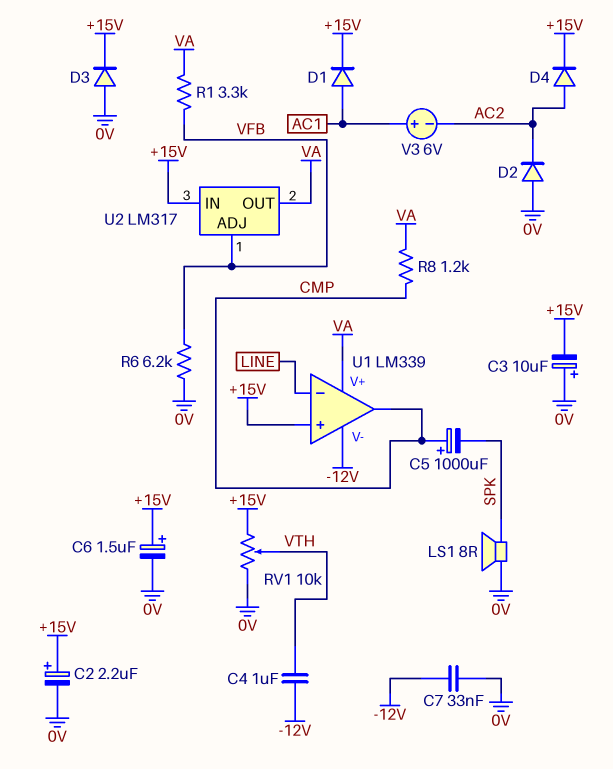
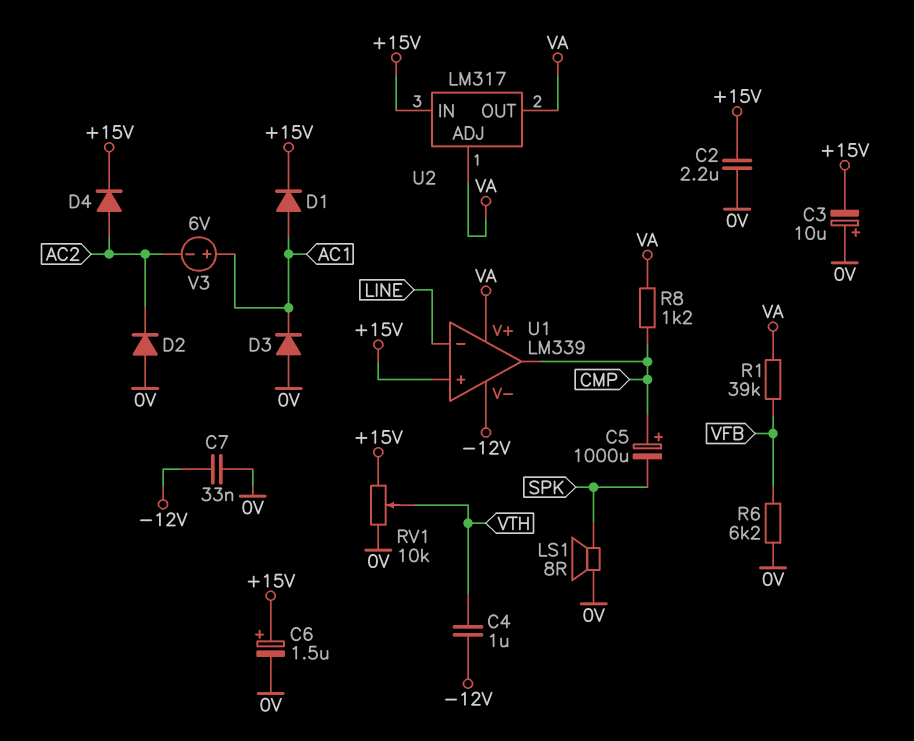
C2: 2.2uF (plus +15V, minus 0V) -> 2.2uF (+15V, 0V)
D3: diode (A 0V, K +15V) -> diode (A 0V, K AC1)
R1: 3.3k (VA, VFB) -> 39k (VA, VFB)
U2 pin ADJ: VFB -> VA

